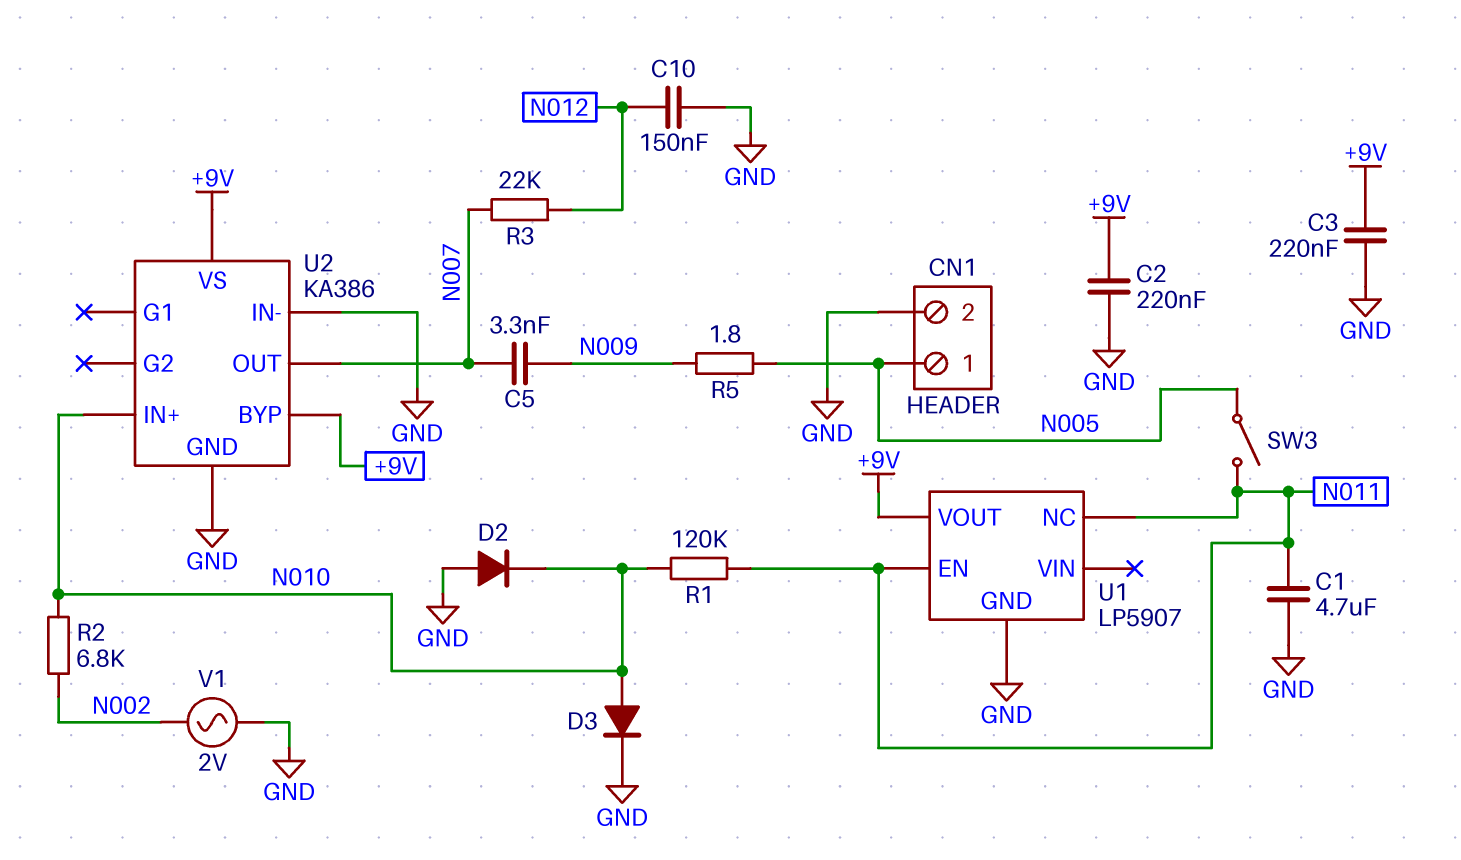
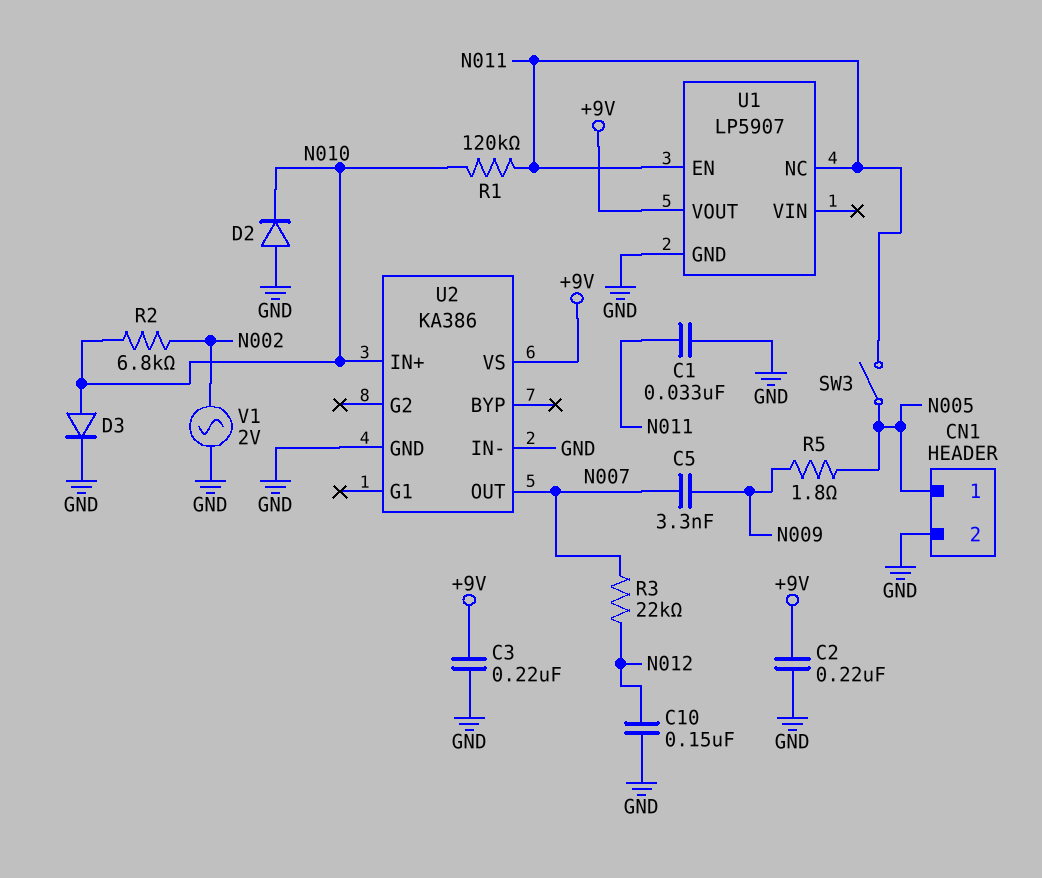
C1: 4.7uF (GND, N011) -> 33nF (GND, N011)
U2 pin BYP: +9V -> none

